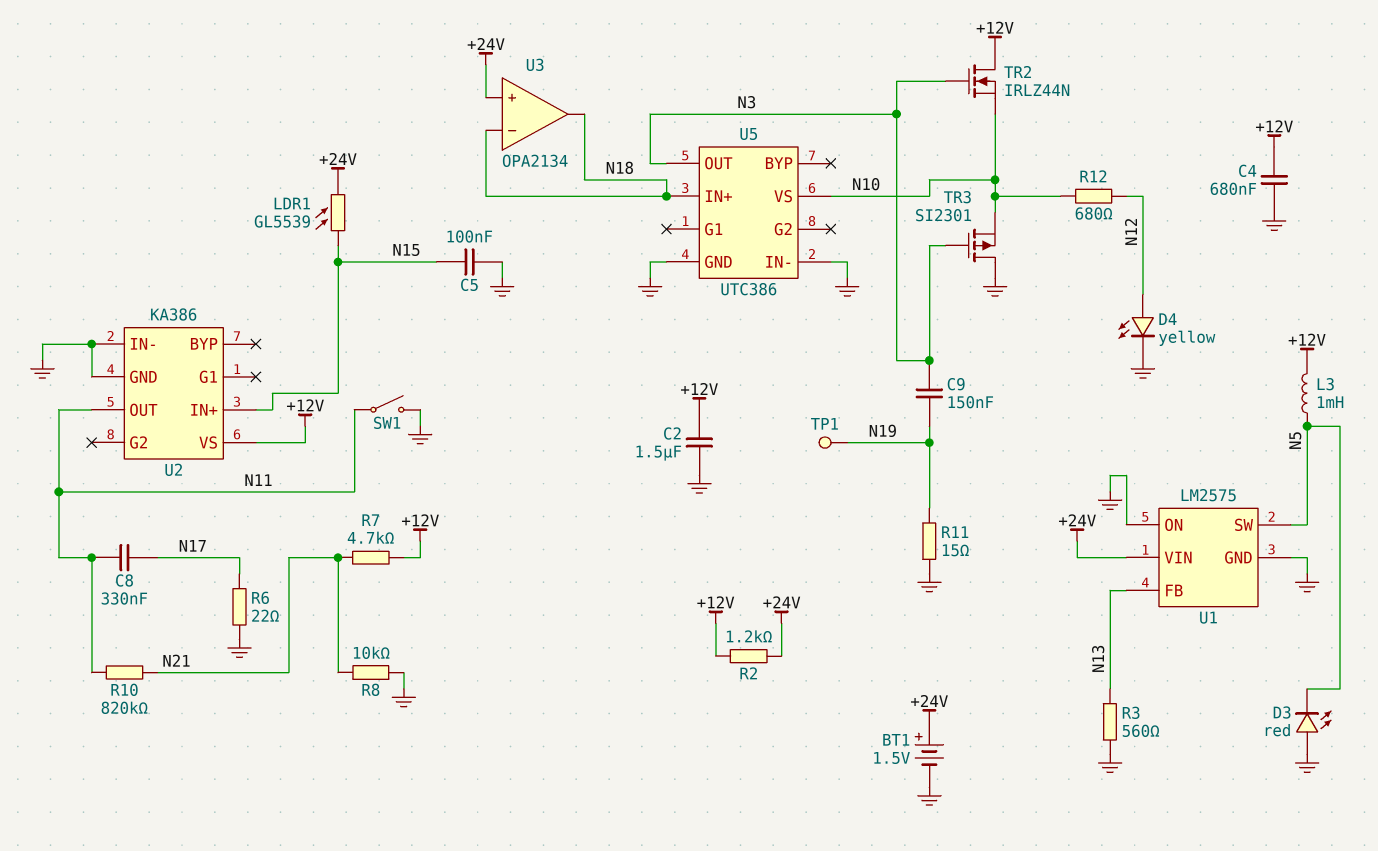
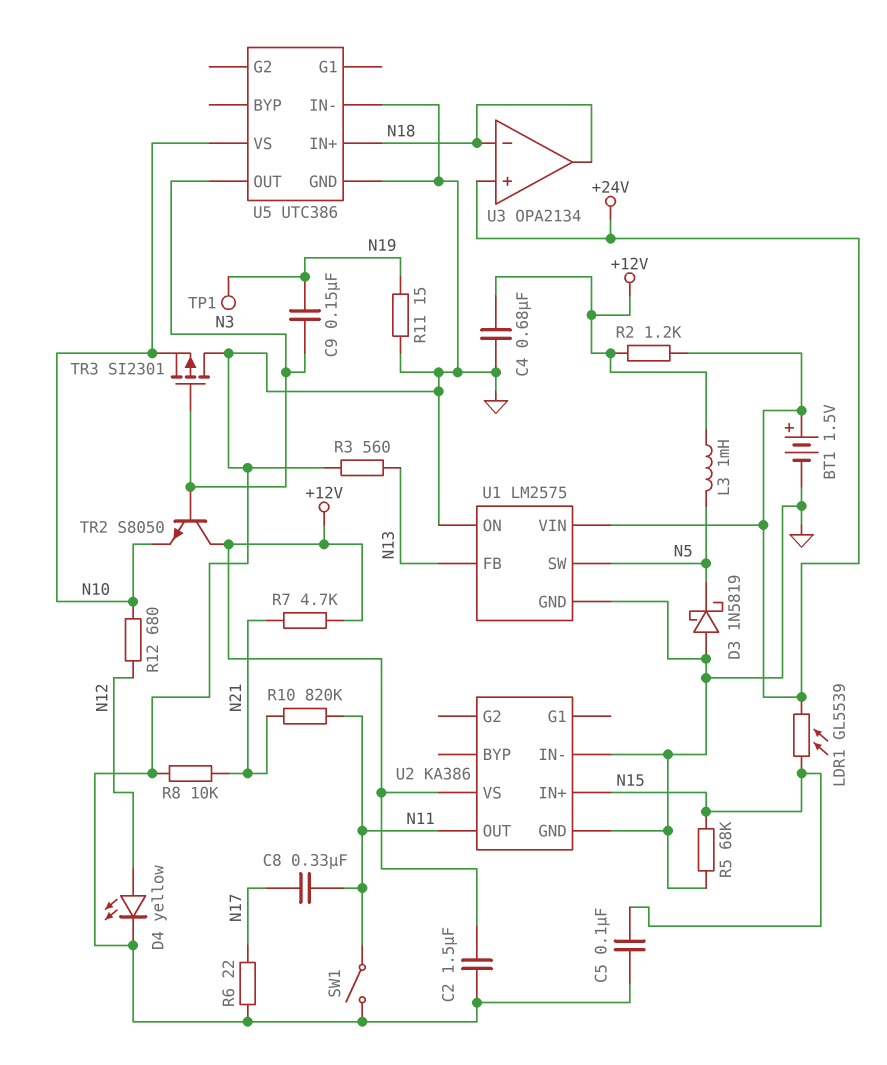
D3: LED red (A GND, K N5) -> schottky 1N5819 (A GND, K N5)
R5: none -> 68k (GND, N15)
TR2: NMOS IRLZ44N (G N3, D +12V, S N10) -> NPN S8050 (B N3, C +12V, E N10)

